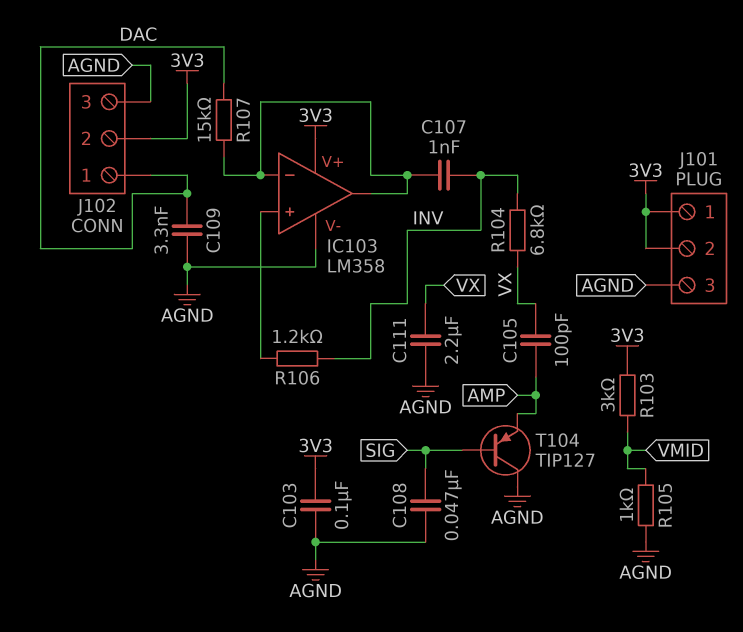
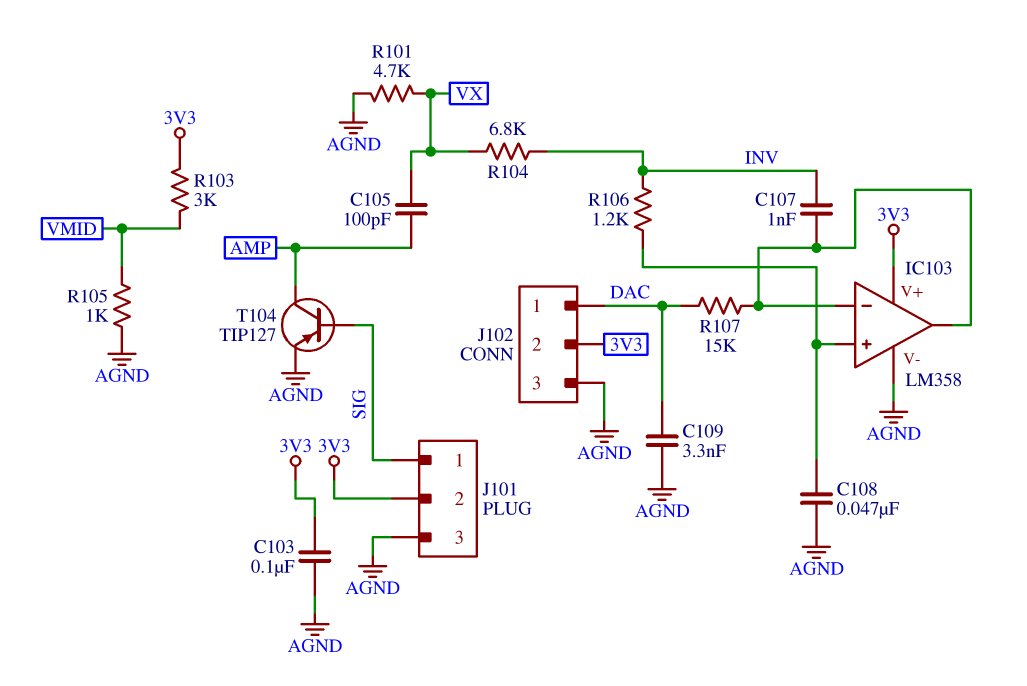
C108: 47nF (AGND, SIG) -> 47nF (AGND, IC103/in+)
C111: 2.2uF (AGND, VX) -> none
J101 pin 1: 3V3 -> SIG
R101: none -> 4.7k (AGND, VX)
T104: PNP TIP127 (B SIG, C AGND, E AMP) -> PNP TIP127 (B SIG, C AMP, E AGND)

